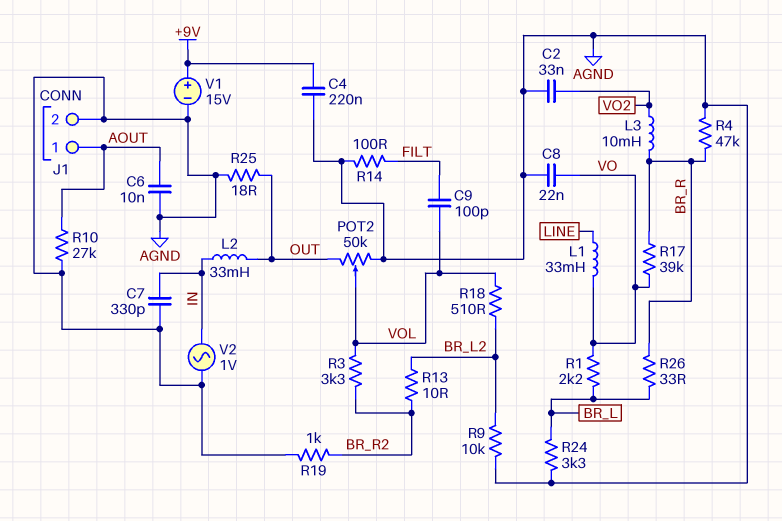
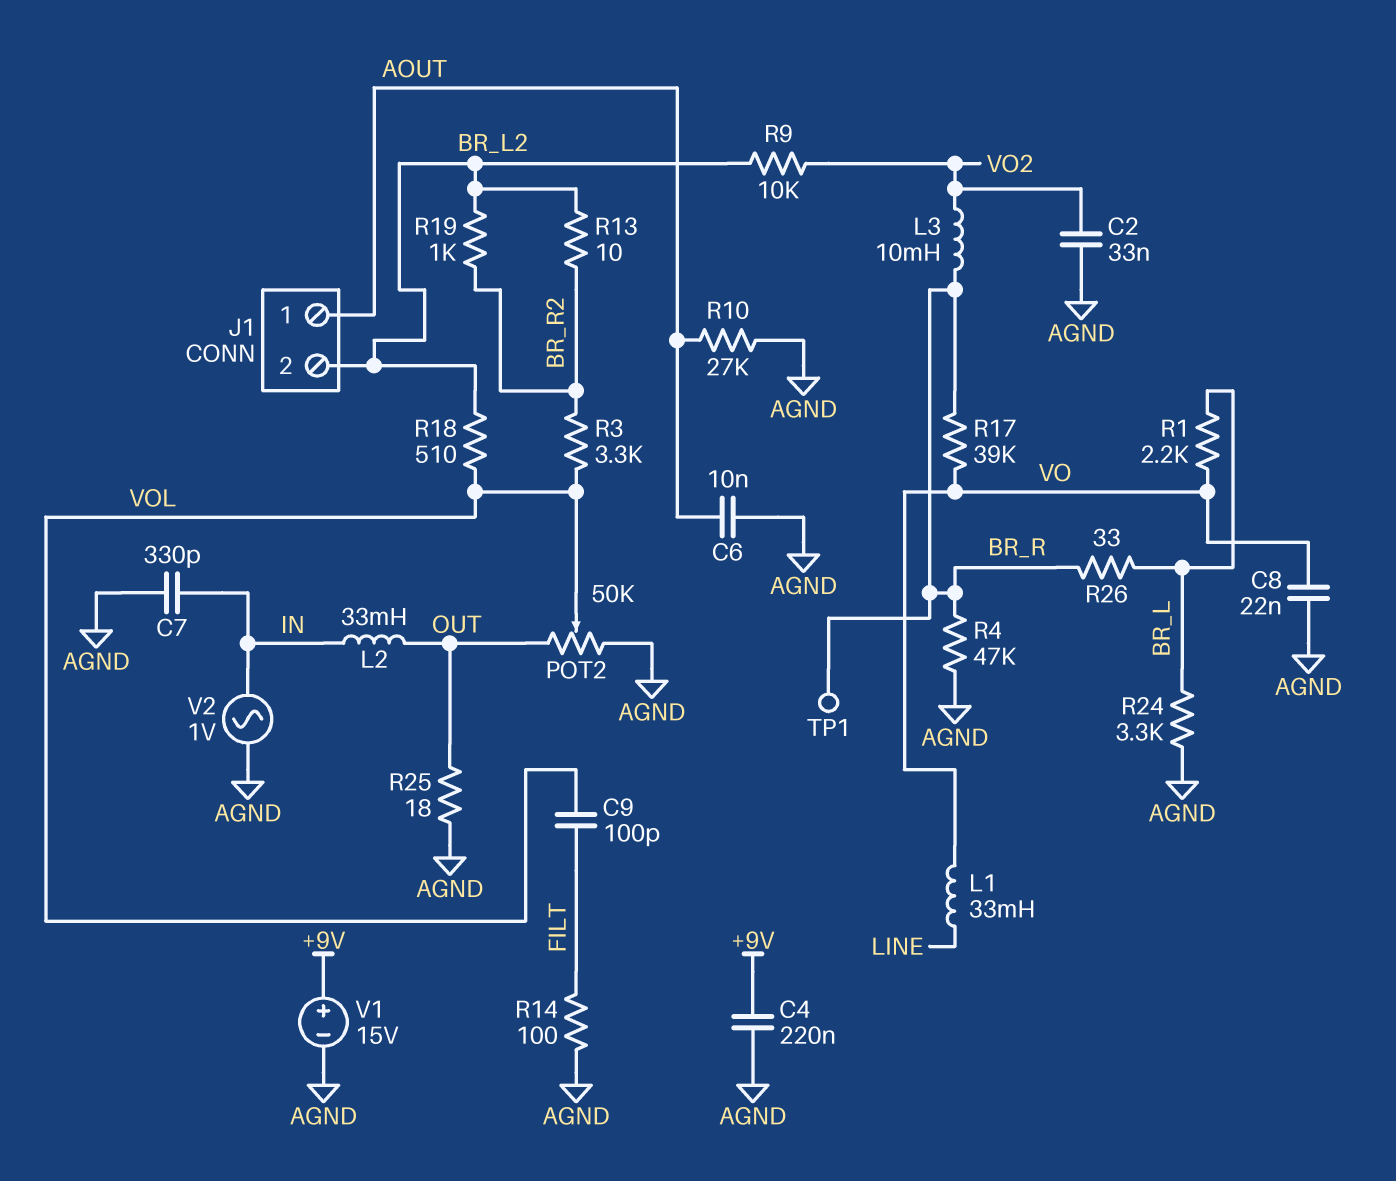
J1 pin 2: AGND -> BR_L2
R9: 10k (AGND, BR_L2) -> 10k (BR_L2, VO2)
R19: 1k (AGND, BR_R2) -> 1k (BR_L2, BR_R2)
TP1: none -> test point (BR_R)

